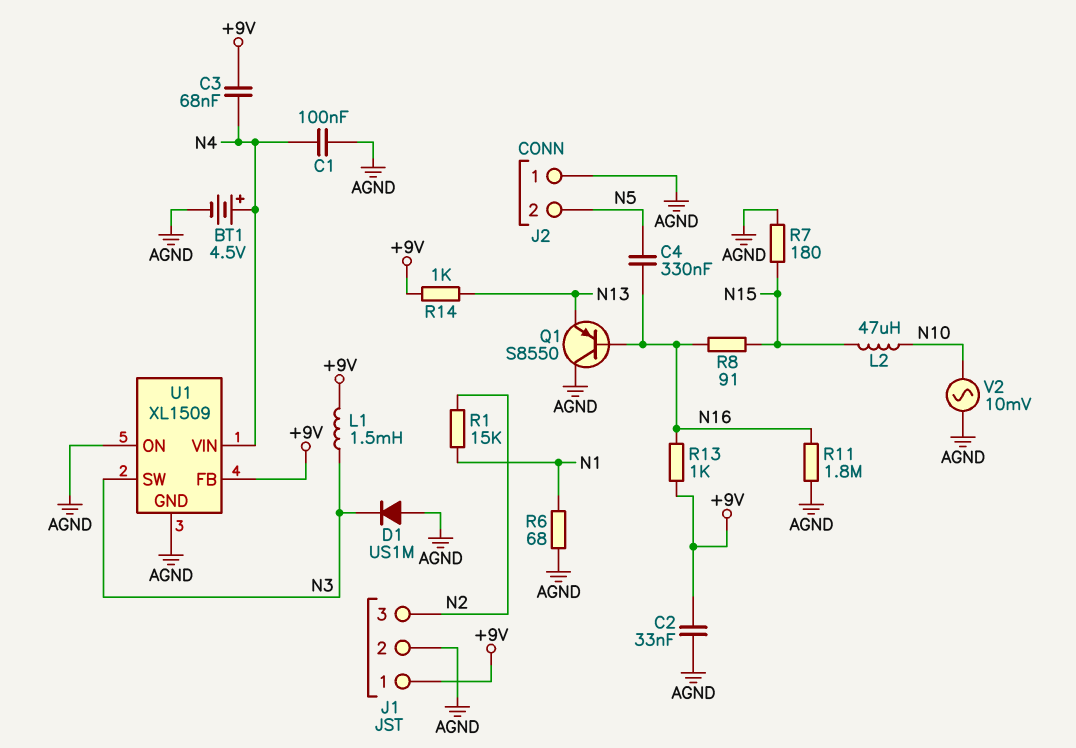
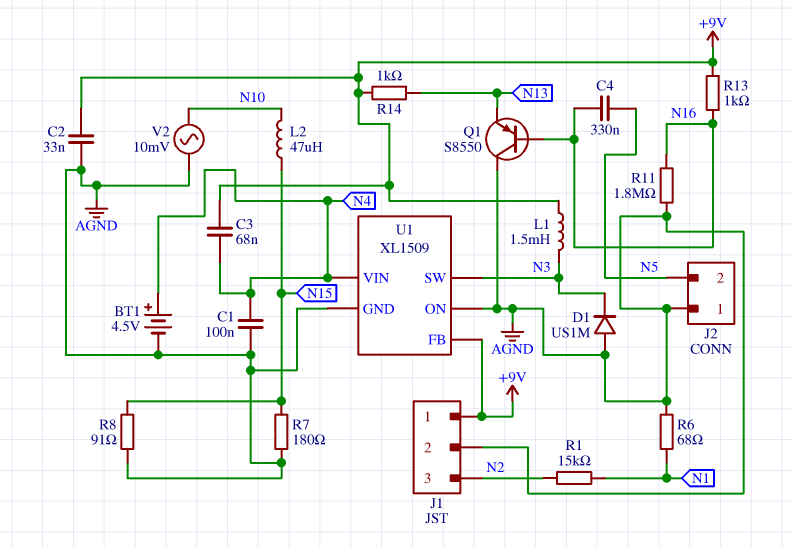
R8: 91 (N15, N16) -> 91 (AGND, N15)

